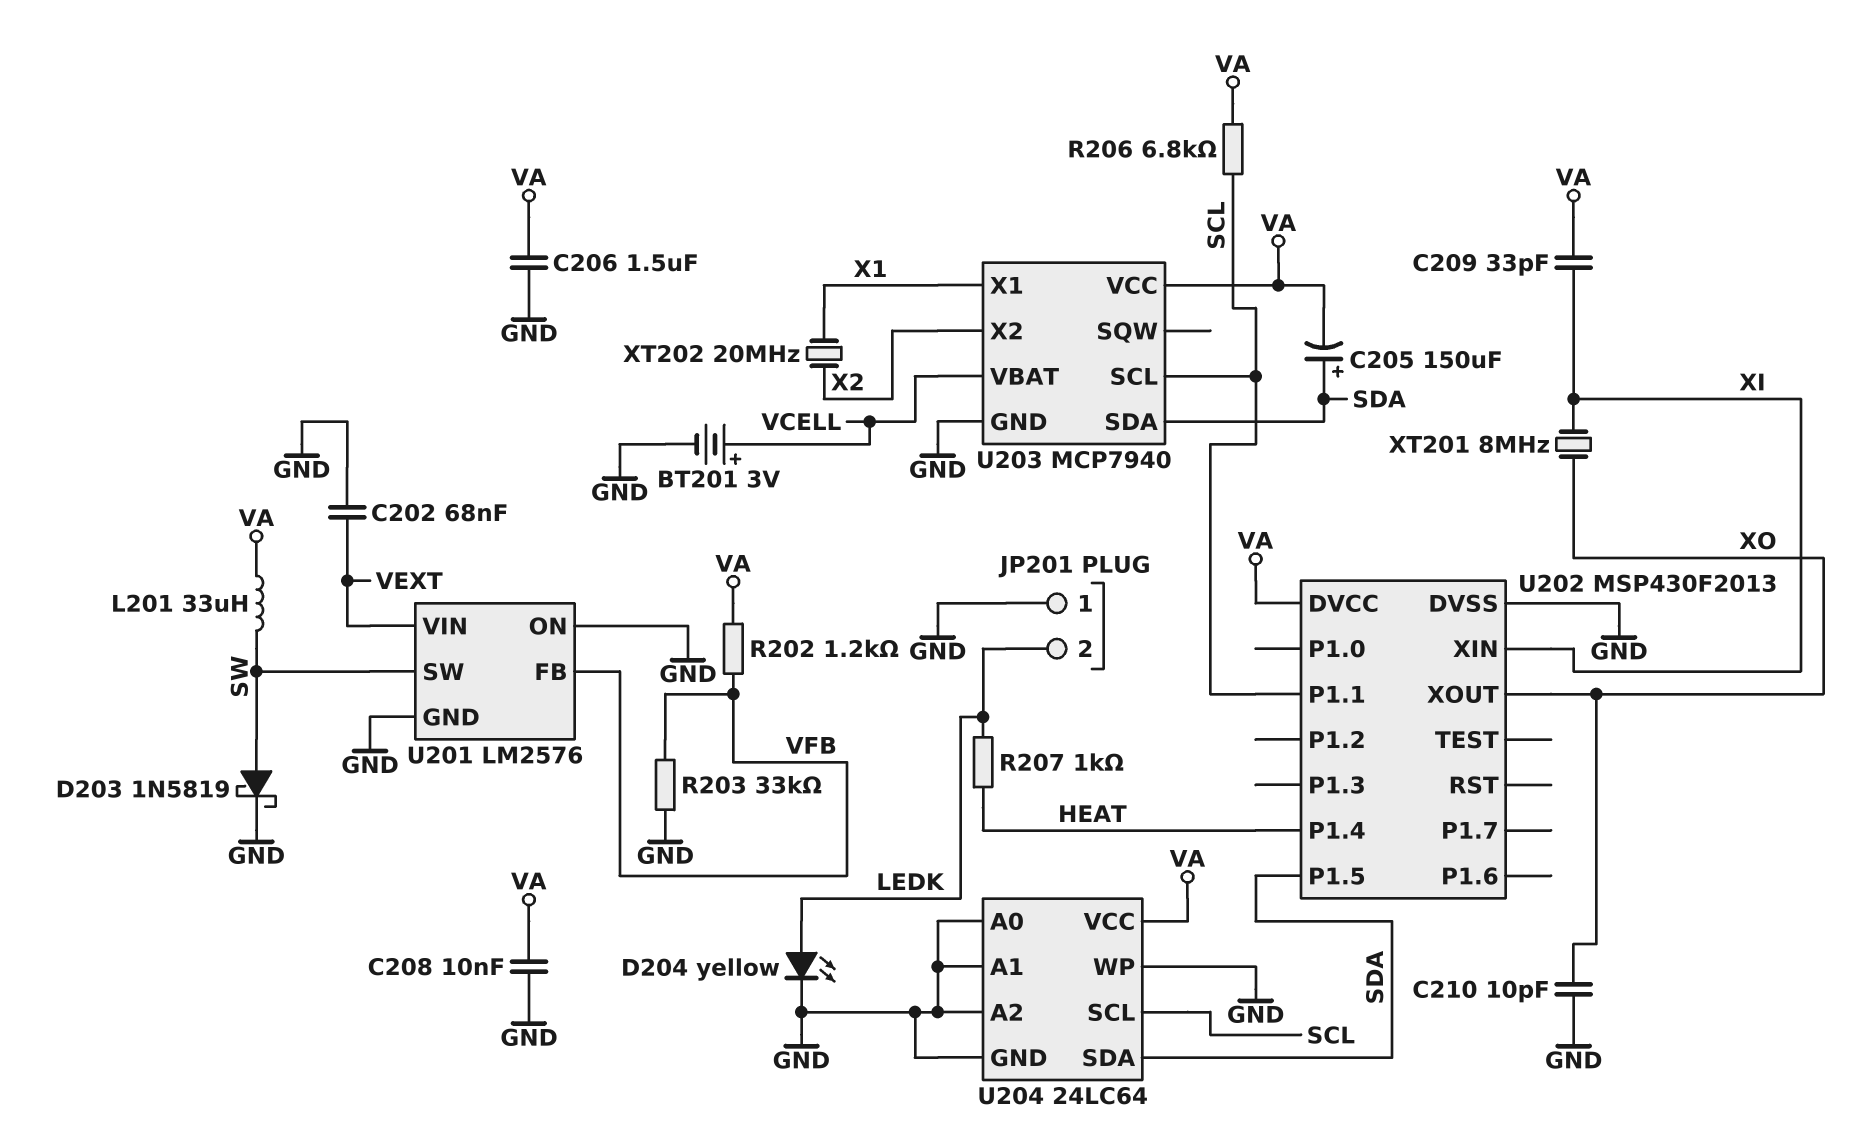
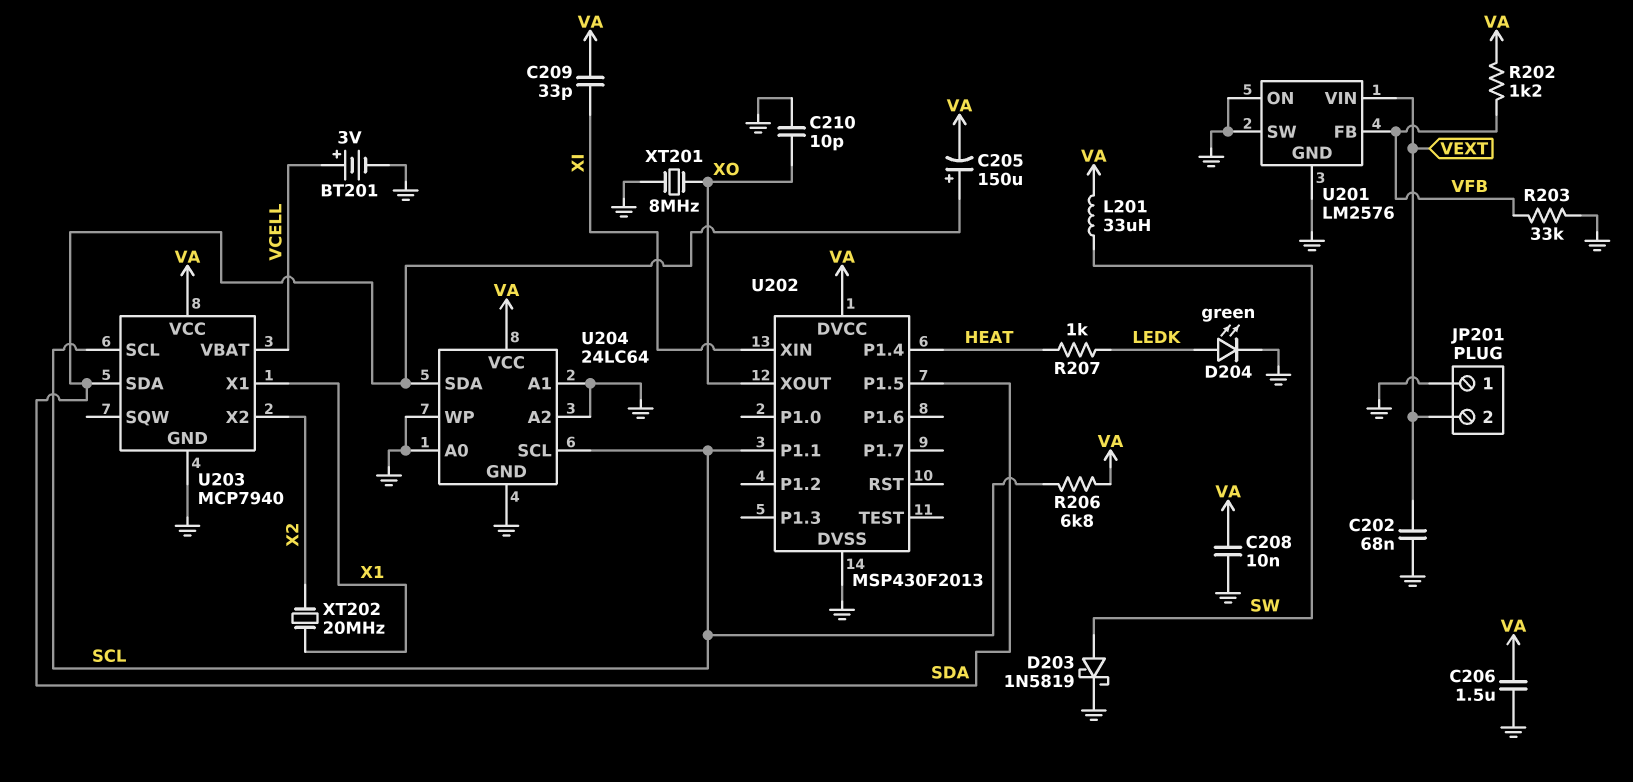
D204: LED yellow (A LEDK, K GND) -> LED green (A LEDK, K GND)
JP201 pin 2: LEDK -> VEXT
U201 pin SW: SW -> GND
XT201: 8MHz (XI, XO) -> 8MHz (GND, XO)

